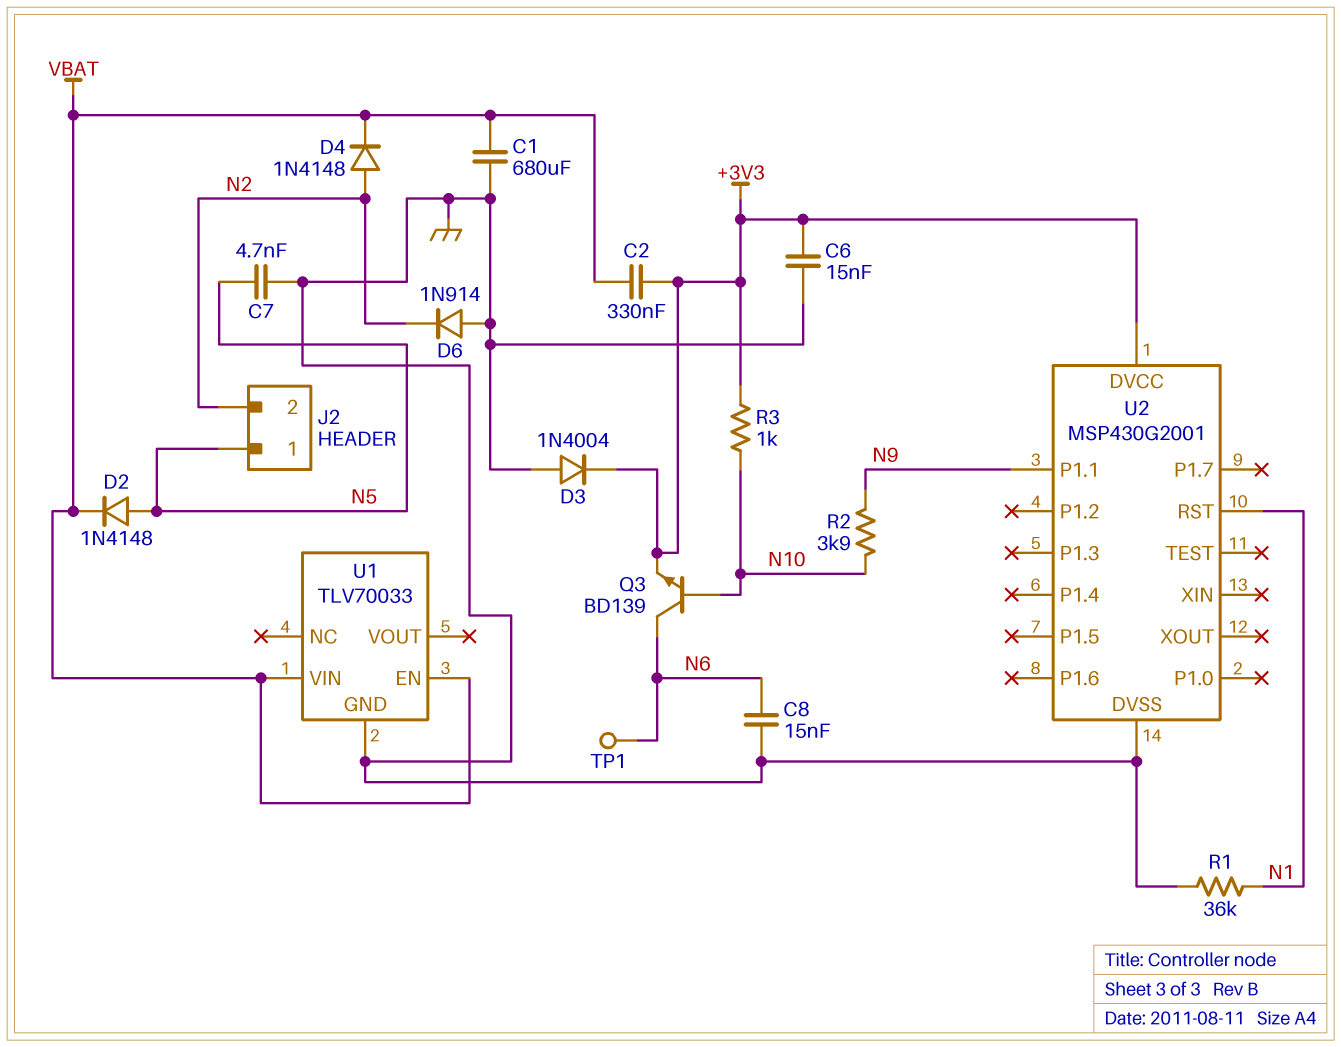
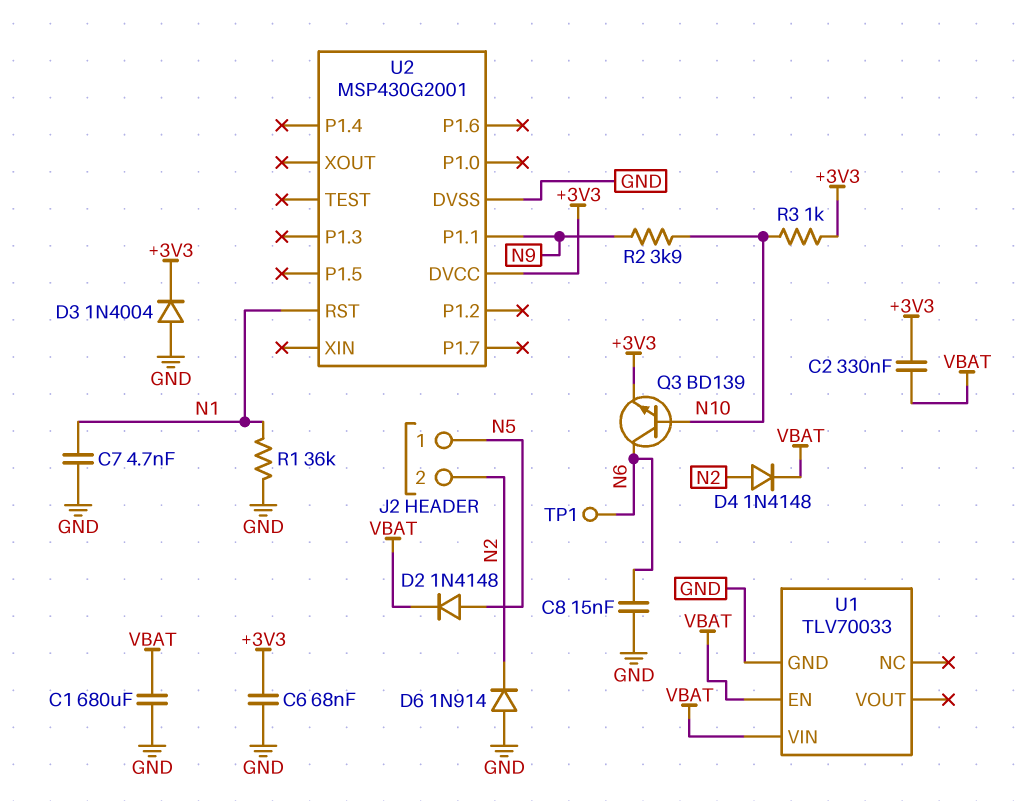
C6: 15nF (+3V3, GND) -> 68nF (+3V3, GND)
C7: 4.7nF (GND, N5) -> 4.7nF (GND, N1)

